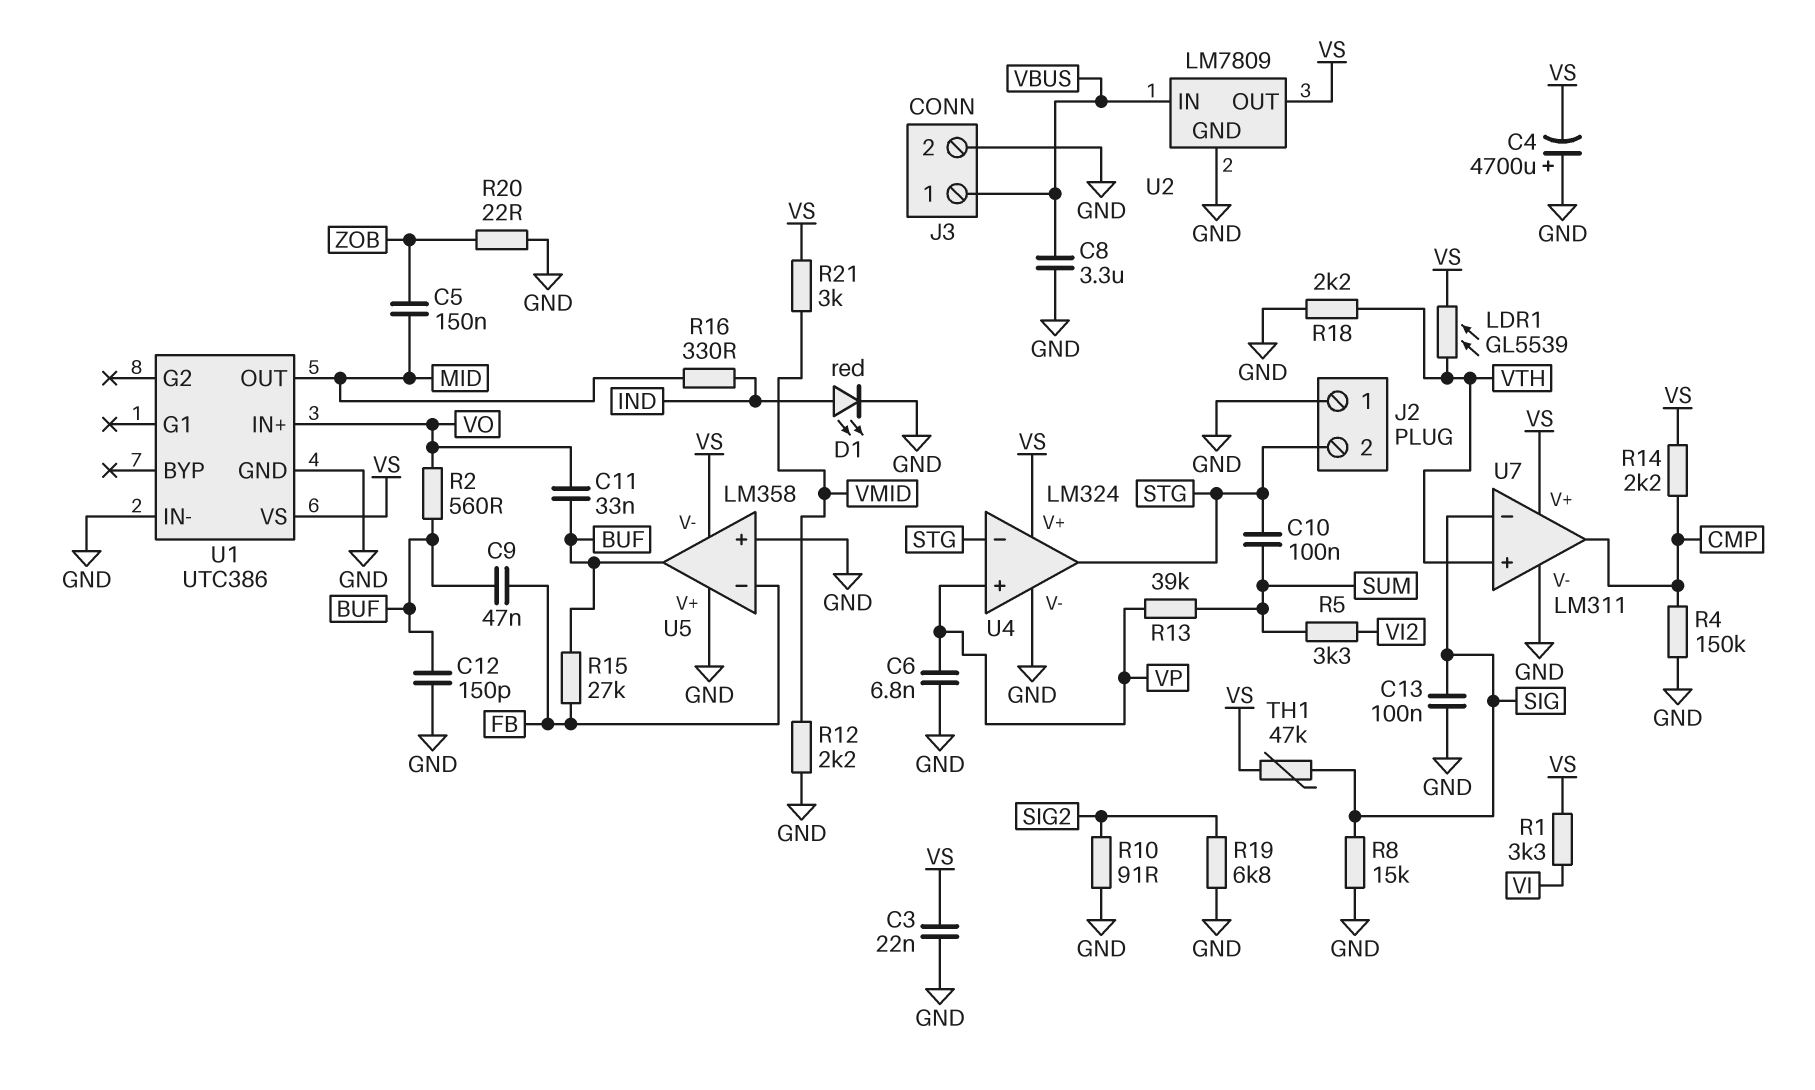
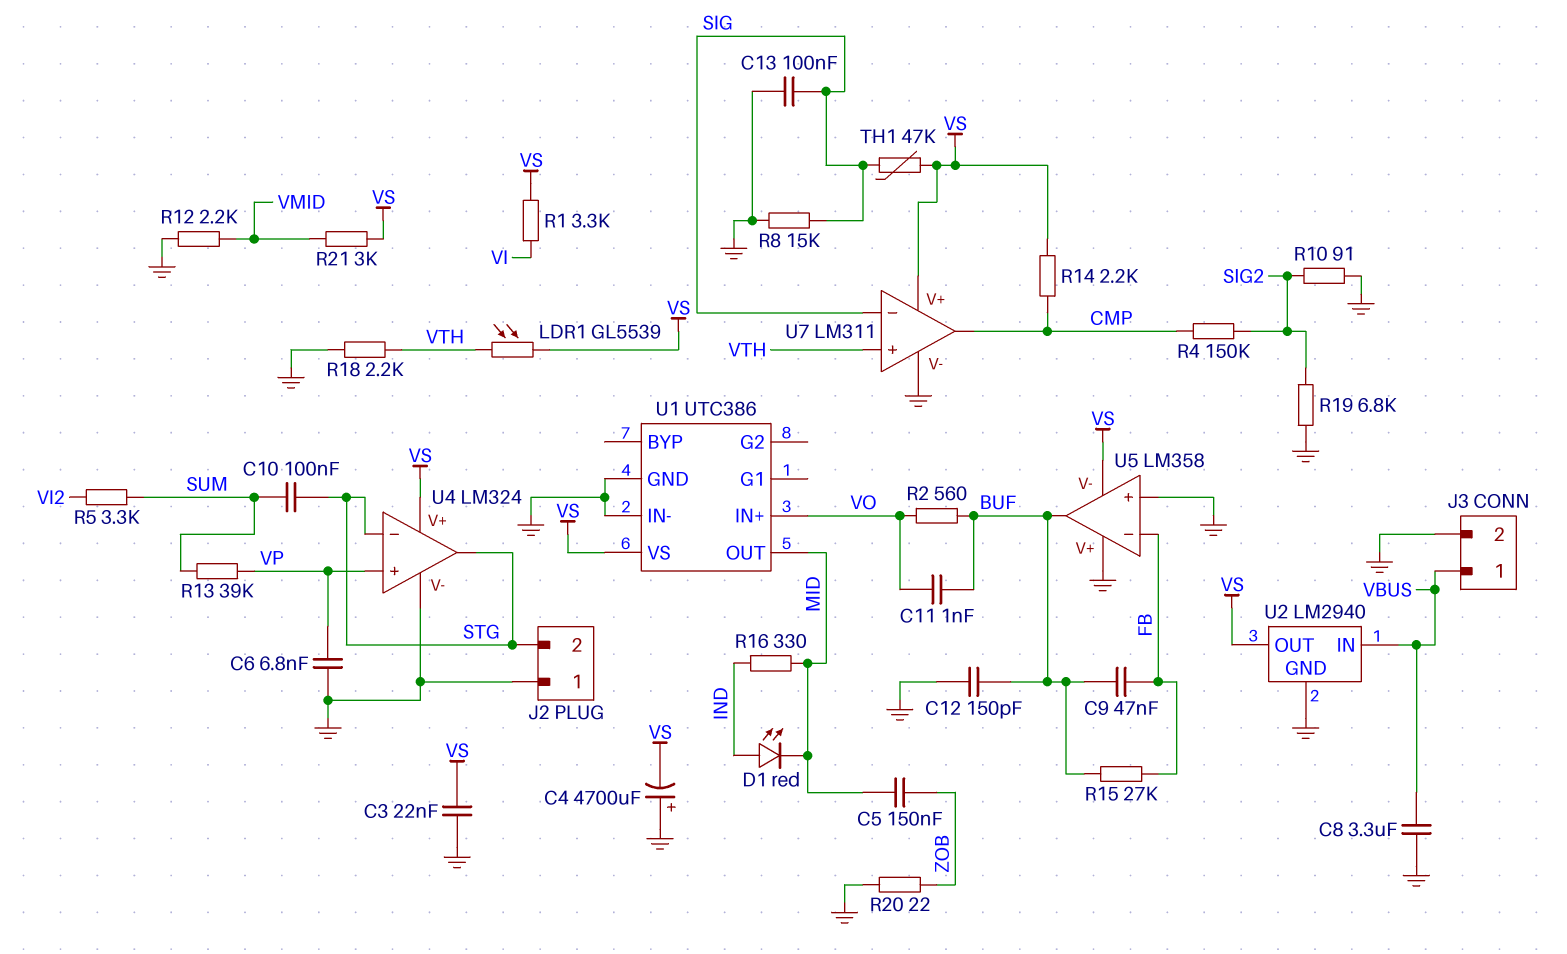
C11: 33nF (BUF, VO) -> 1nF (BUF, VO)
D1: LED red (A IND, K GND) -> LED red (A IND, K MID)
R4: 150k (CMP, GND) -> 150k (CMP, SIG2)
U2: LM7809 -> LM2940

